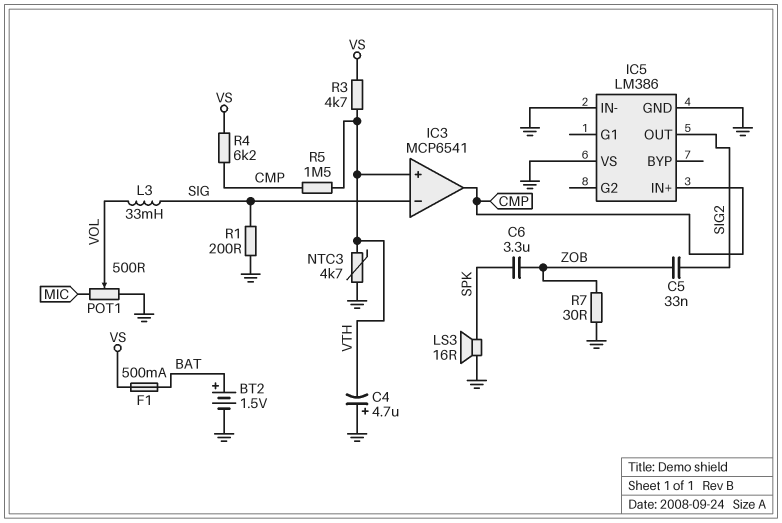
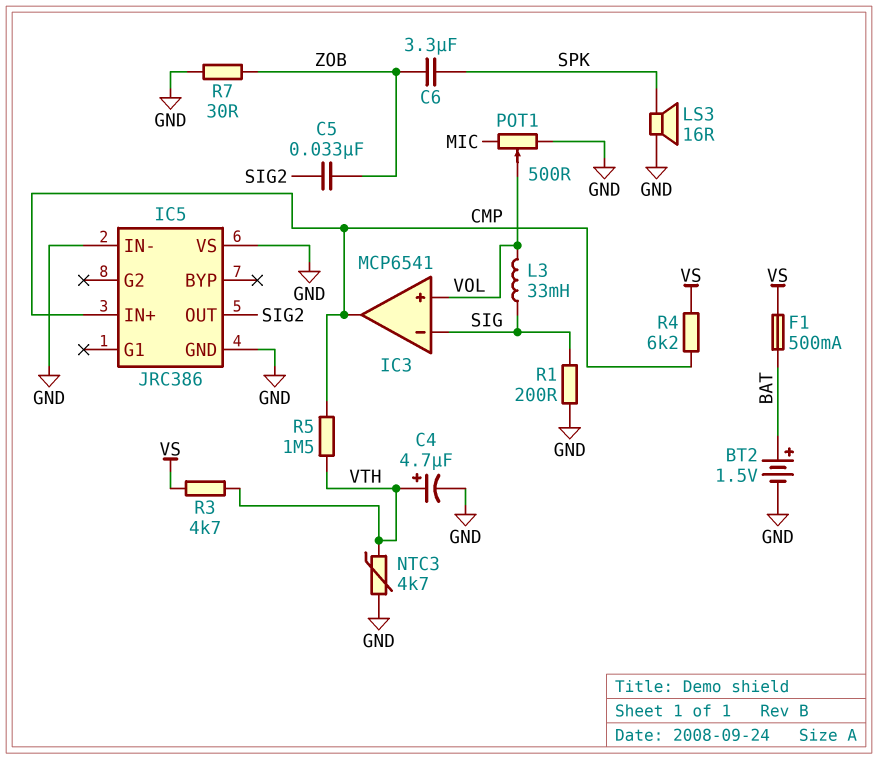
C4: 4.7uF (plus GND, minus VTH) -> 4.7uF (plus VTH, minus GND)
IC3 pin in+: VTH -> VOL
IC5: LM386 -> JRC386

